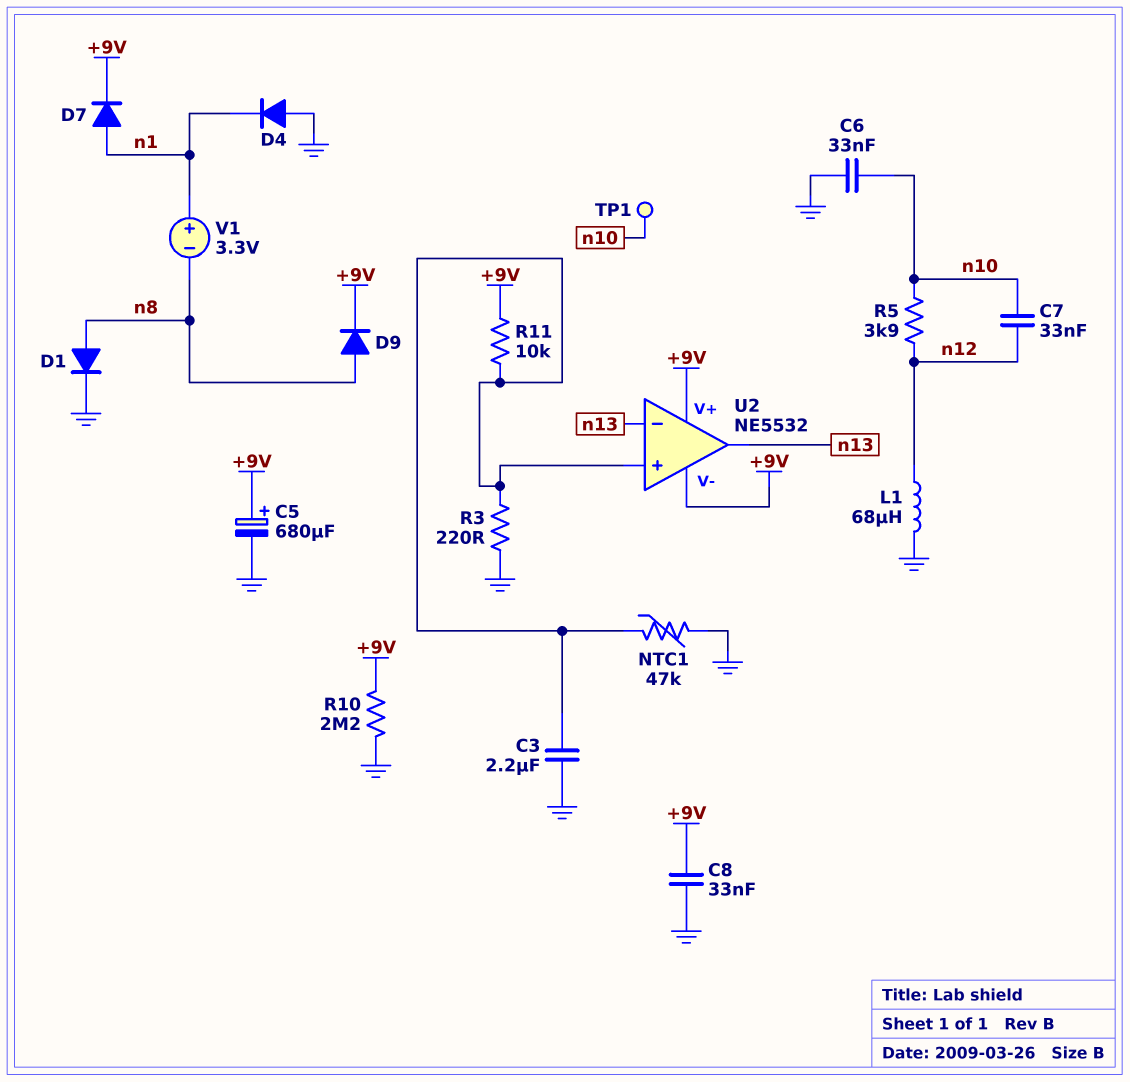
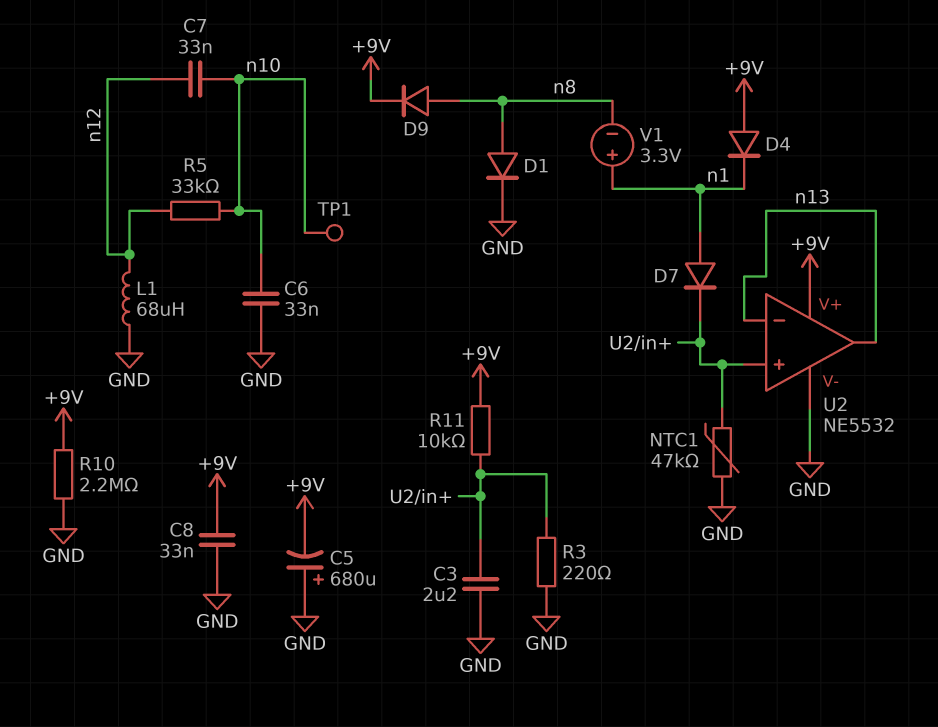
C5: 680uF (plus +9V, minus GND) -> 680uF (plus GND, minus +9V)
D4: diode (A GND, K n1) -> diode (A +9V, K n1)
D7: diode (A n1, K +9V) -> diode (A n1, K U2/in+)
R5: 3.9k (n10, n12) -> 33k (n10, n12)
U2 pin V-: +9V -> GND

